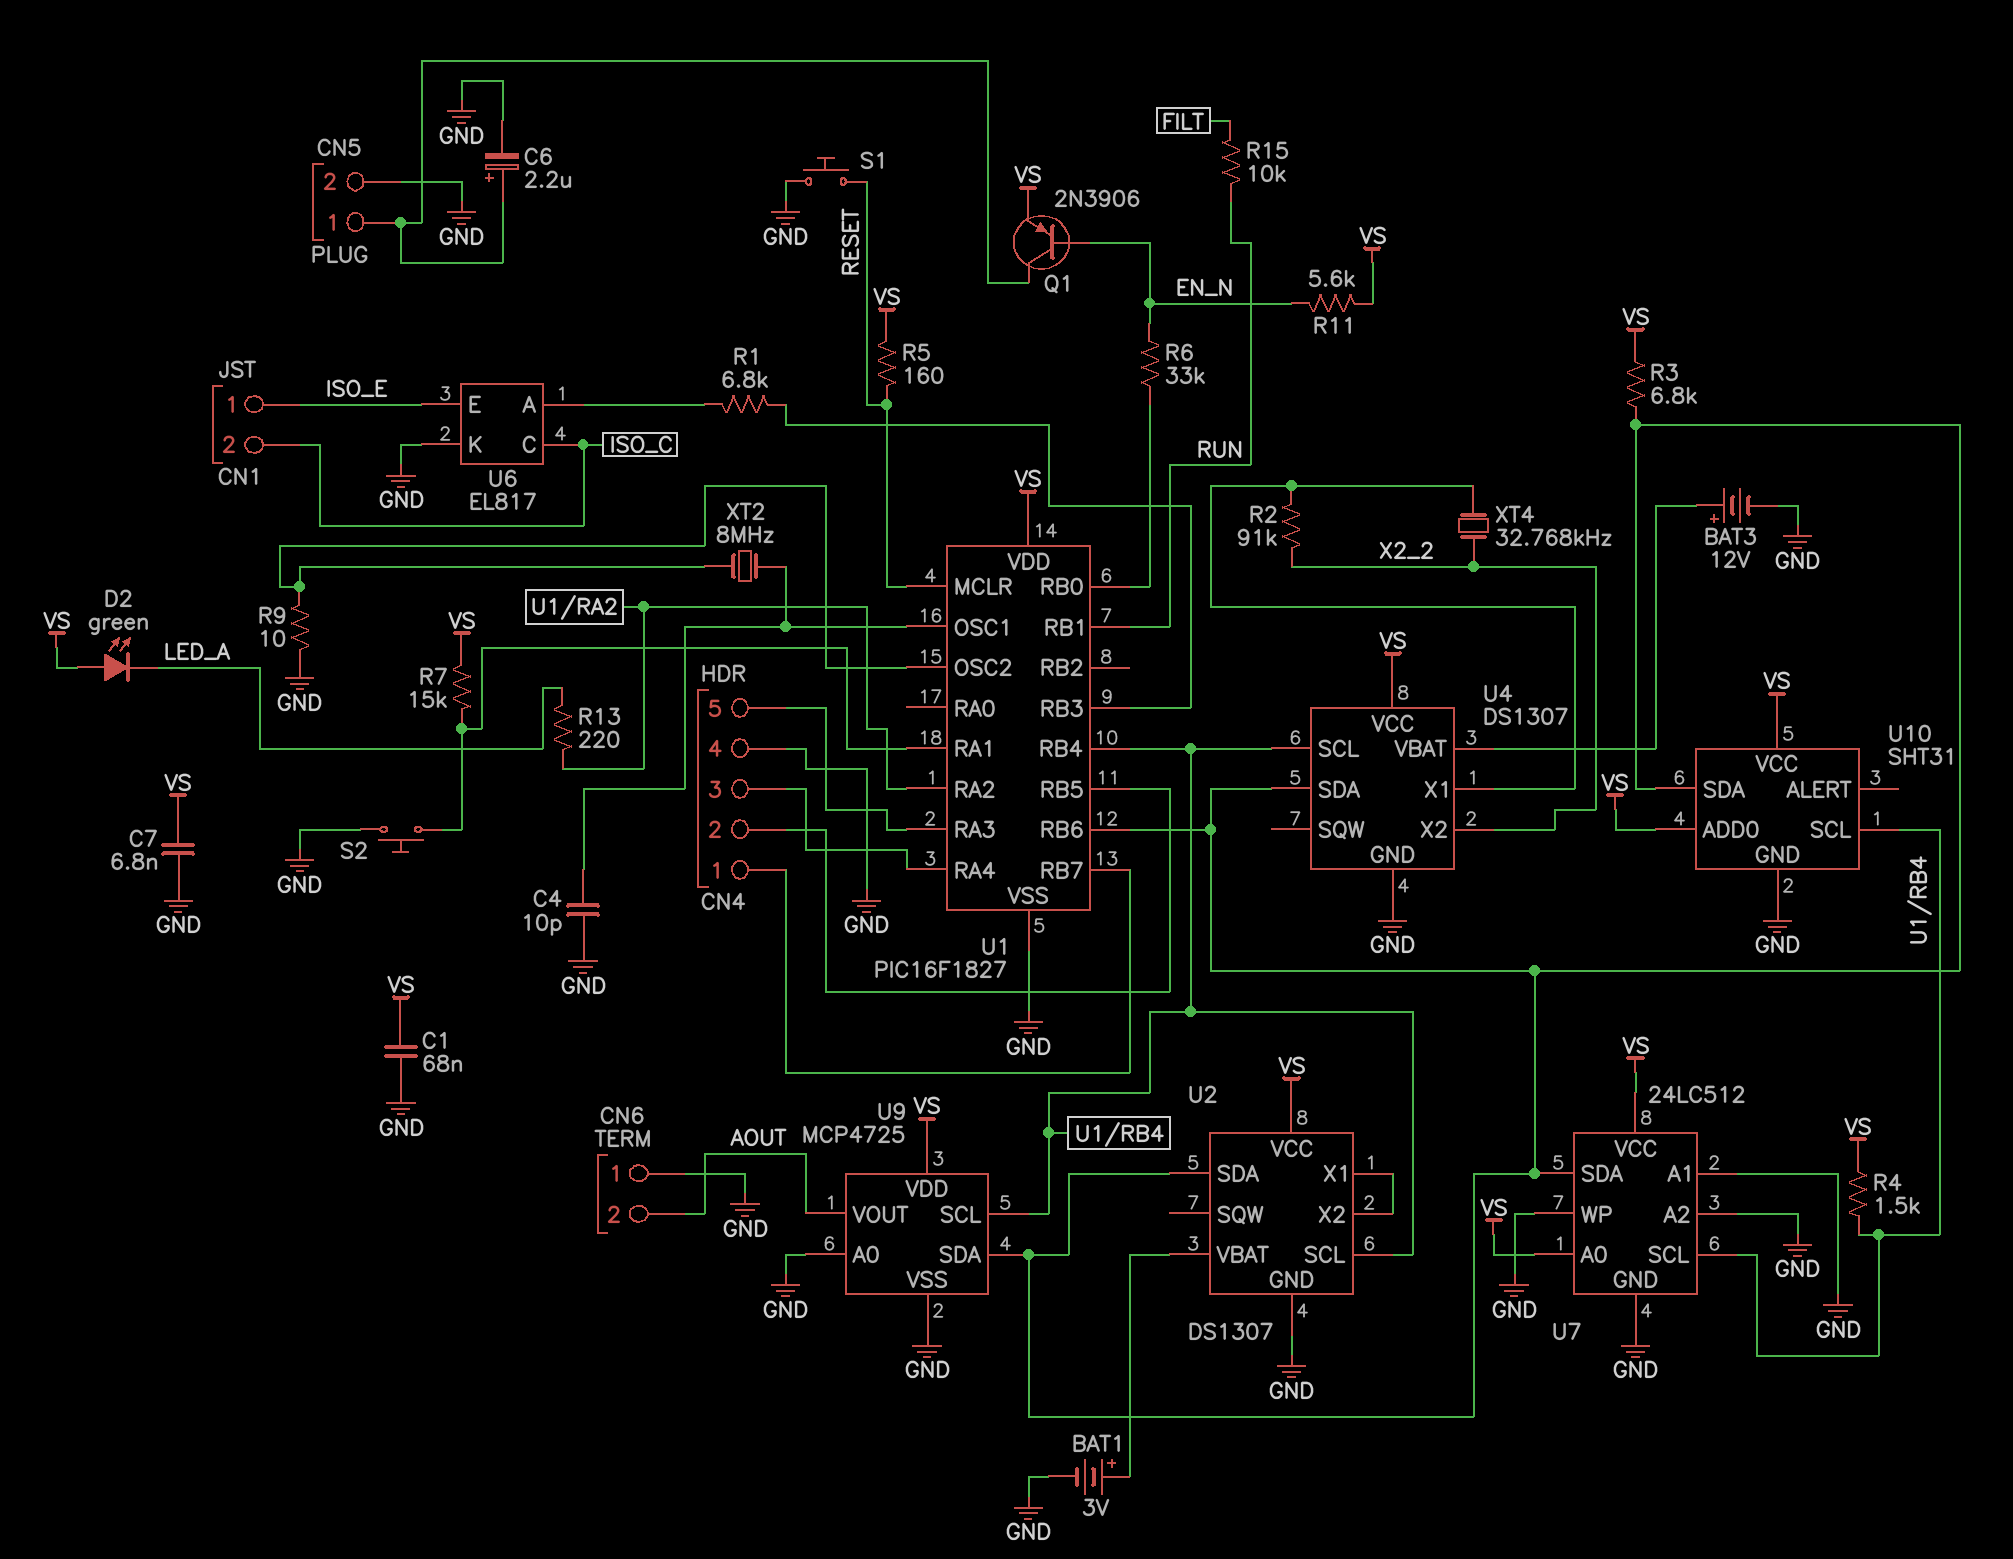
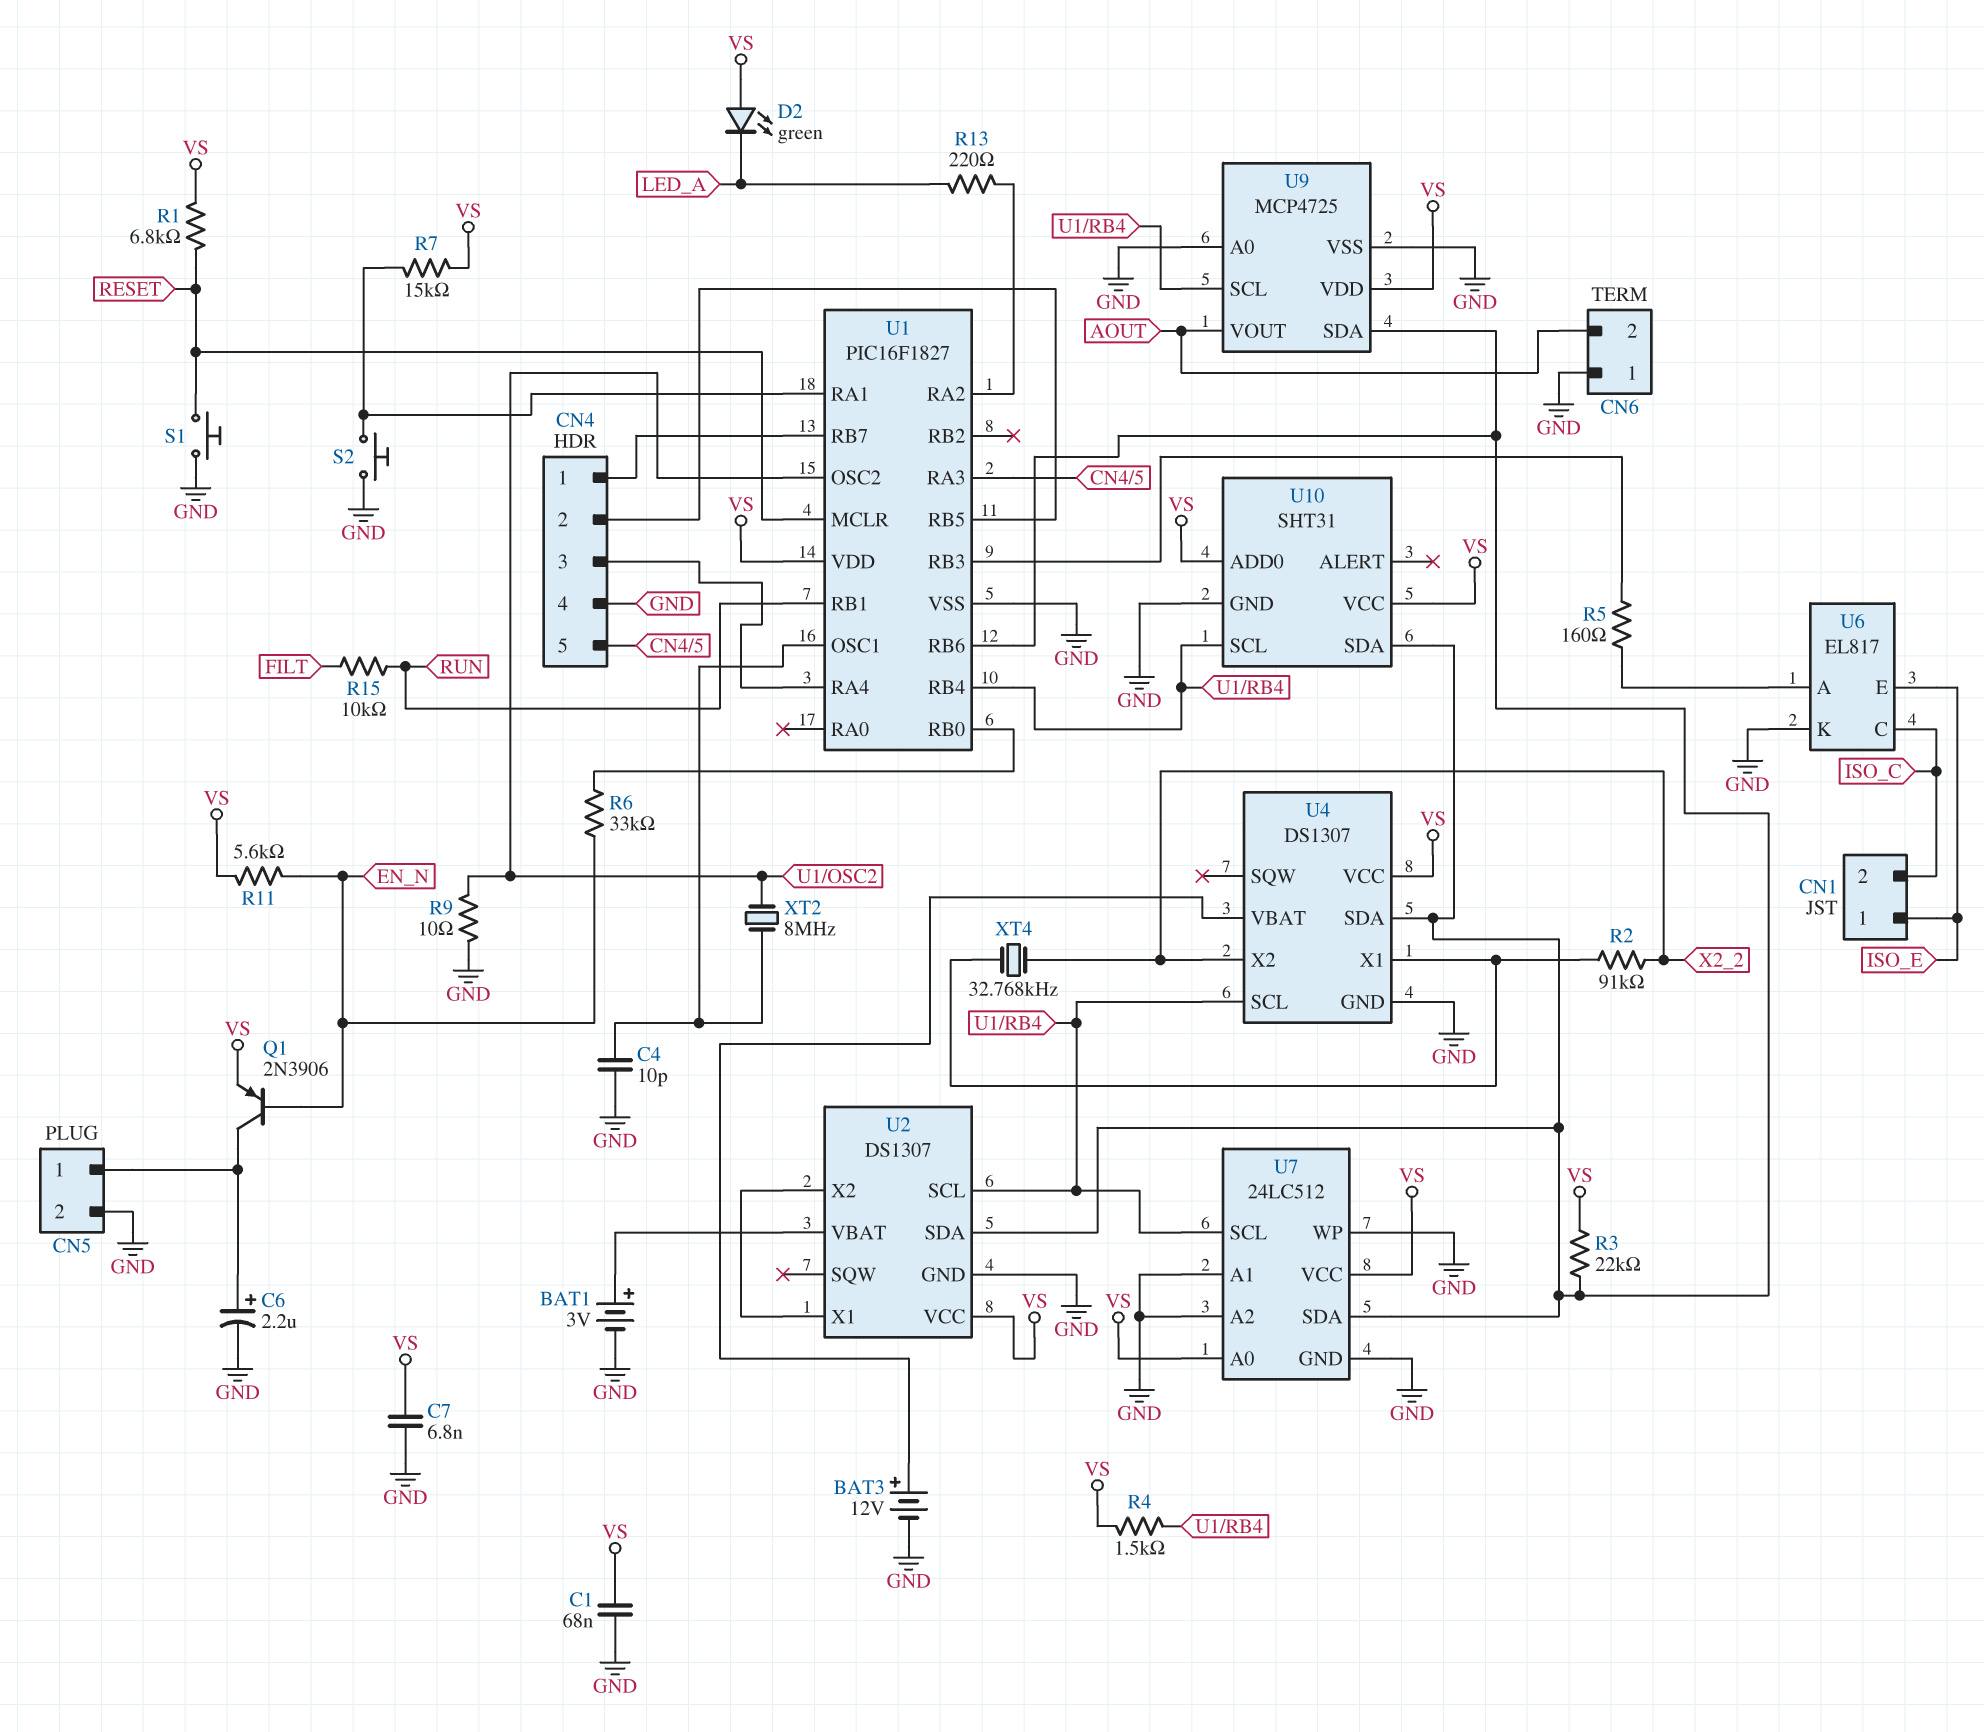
R1: 6.8k (U1/RB3, U6/A) -> 6.8k (RESET, VS)
R3: 6.8k (U1/RB6, VS) -> 22k (U1/RB6, VS)
R5: 160 (RESET, VS) -> 160 (U1/RB3, U6/A)

